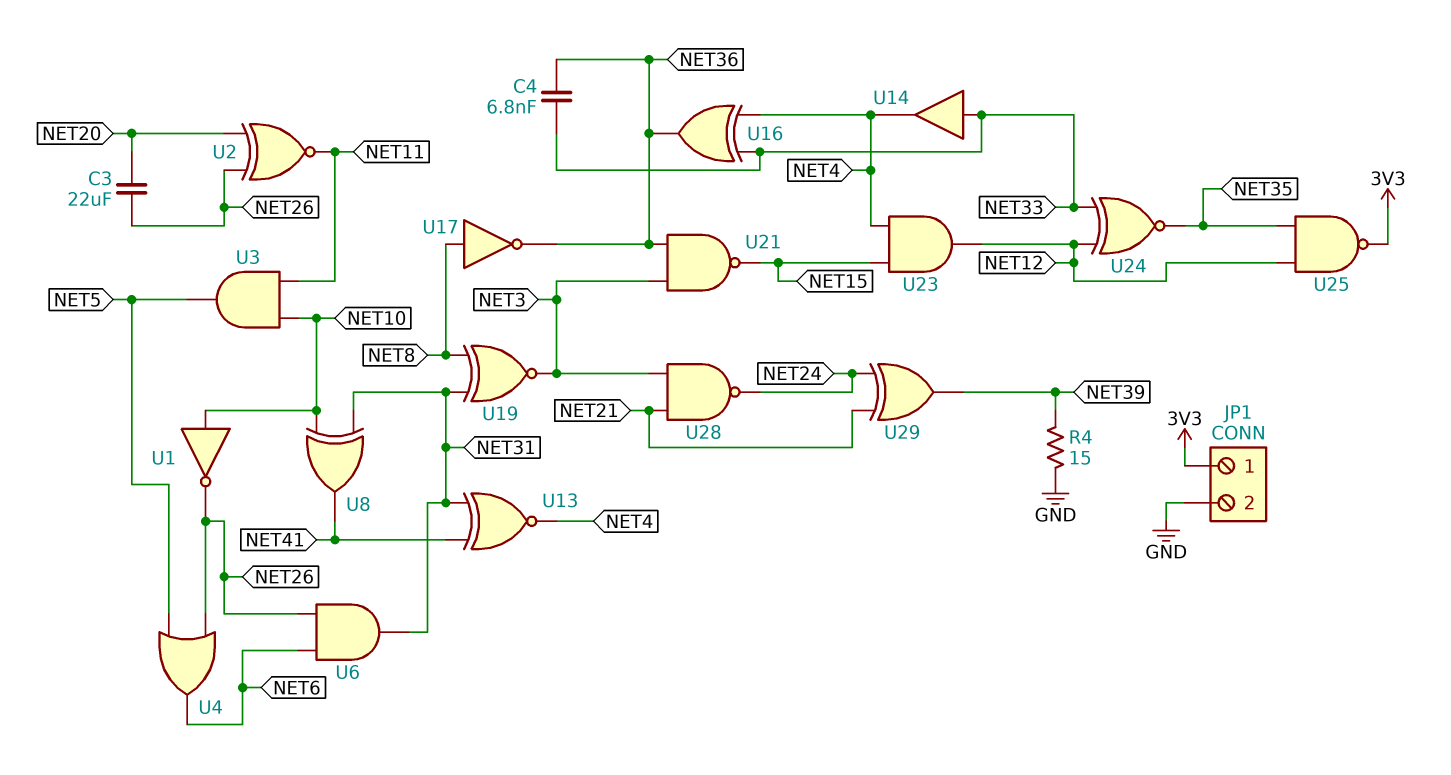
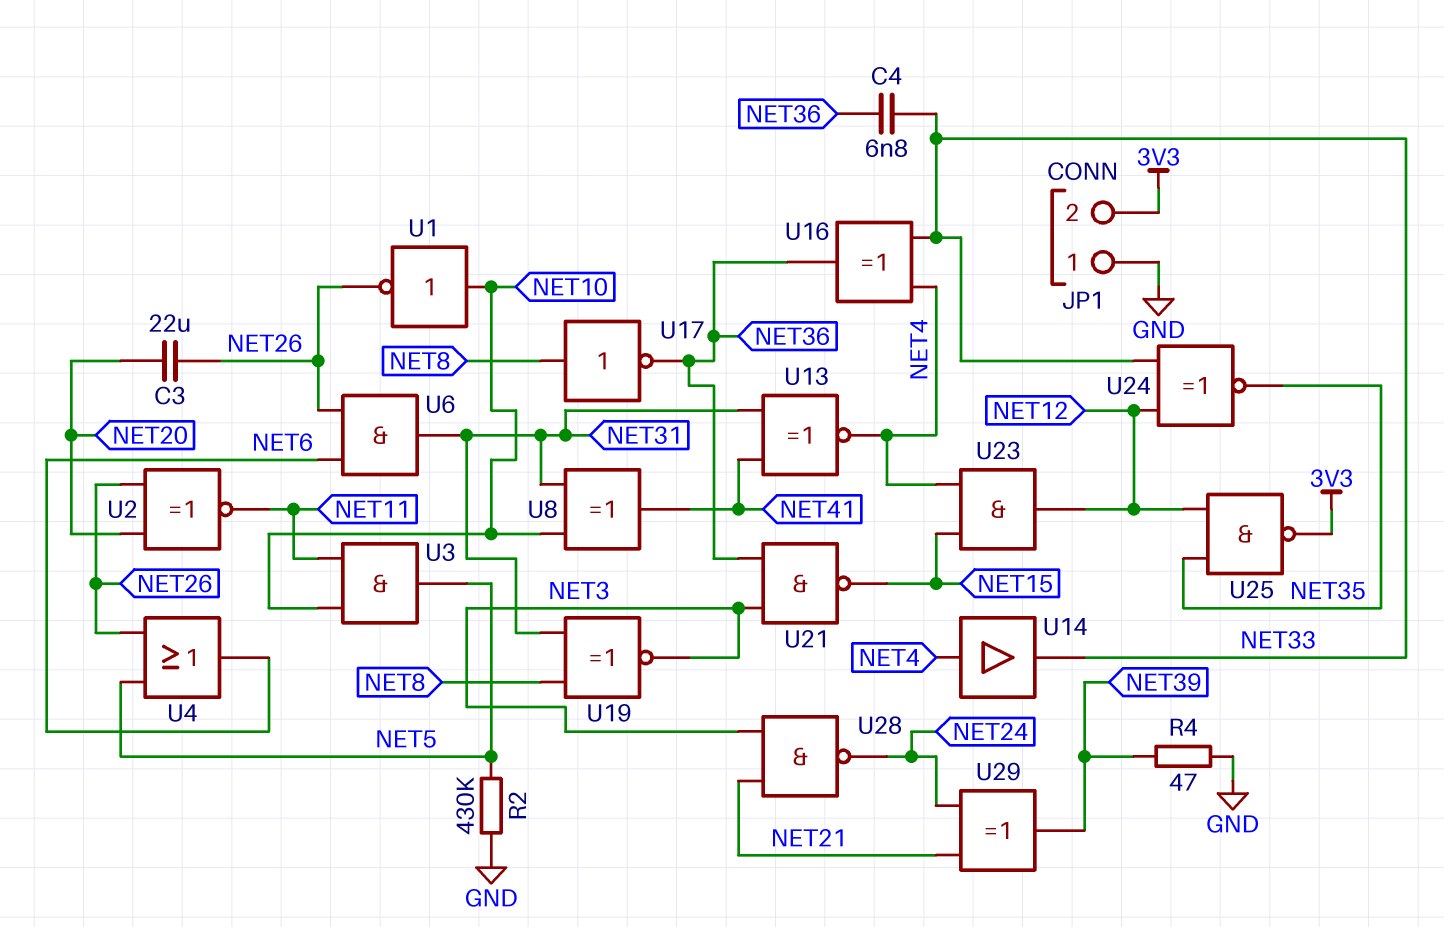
JP1 pin 1: 3V3 -> GND
JP1 pin 2: GND -> 3V3
R2: none -> 430k (GND, NET5)
R4: 15 (GND, NET39) -> 47 (GND, NET39)
U14: buffer (in NET33, out NET4) -> buffer (in NET4, out NET33)

